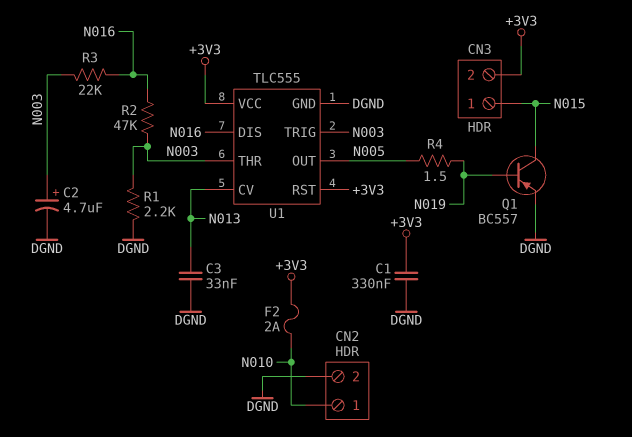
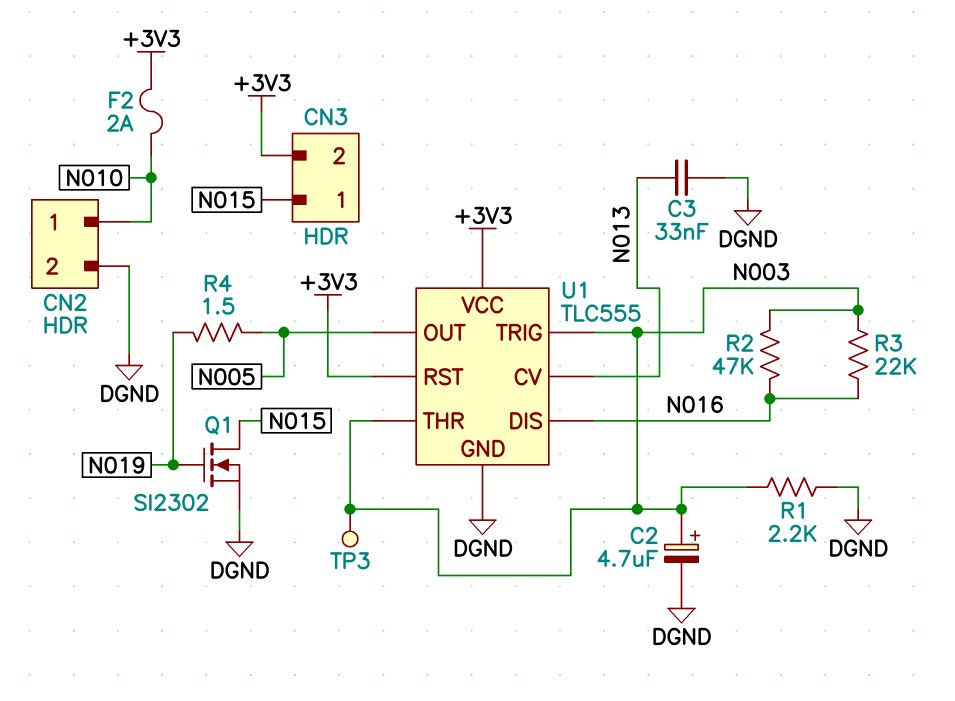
C1: 330nF (+3V3, DGND) -> none
Q1: PNP BC557 (B N019, C N015, E DGND) -> NMOS SI2302 (G N019, D N015, S DGND)
TP3: none -> test point (N003)

